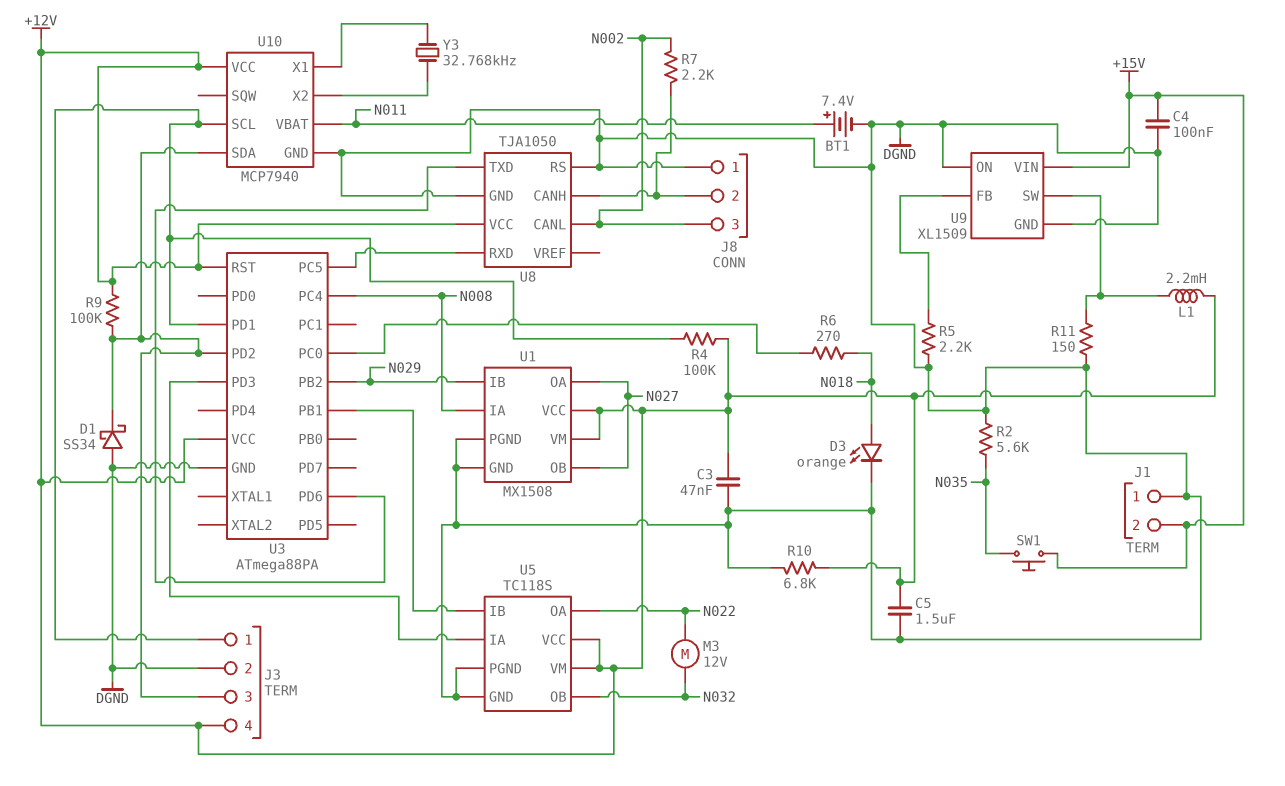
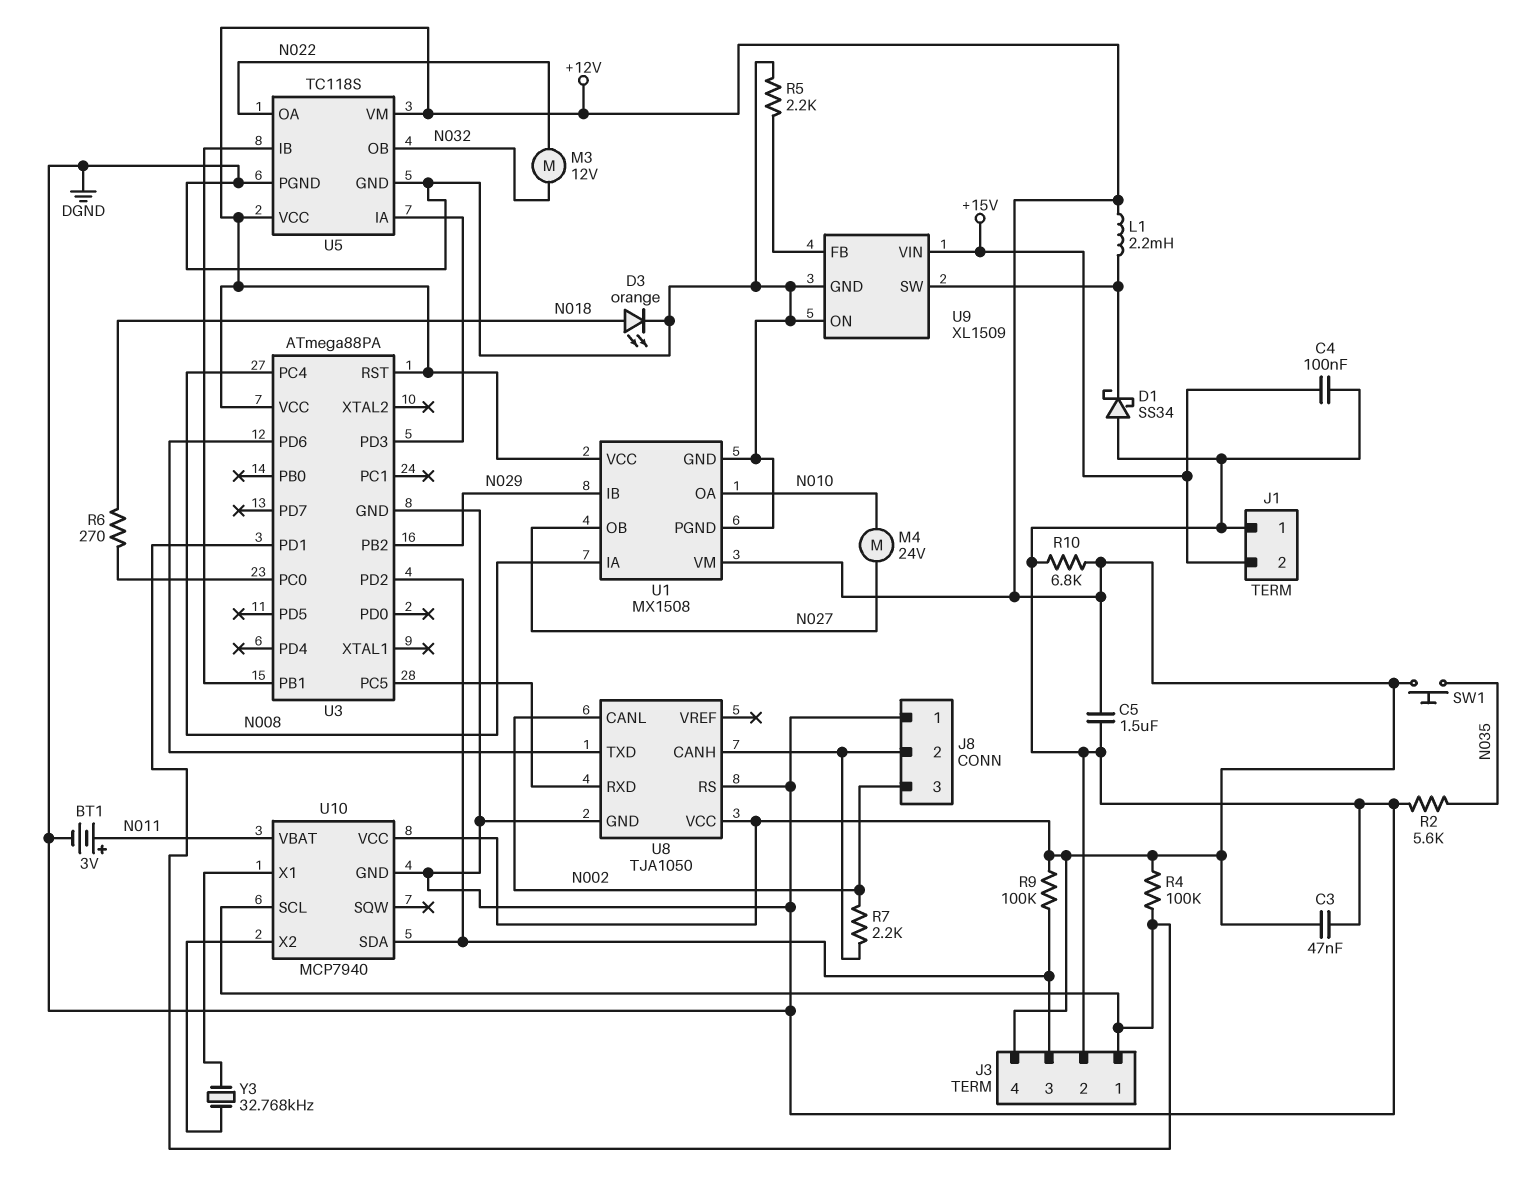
BT1: 7.4V (plus N011, minus DGND) -> 3V (plus N011, minus DGND)
D1: schottky SS34 (A DGND, K J3/3) -> schottky SS34 (A DGND, K U9/SW)
M4: none -> motor 24V (N010, N027)
R11: 150 (DGND, U9/SW) -> none
SW1: button (+15V, N035) -> button (+12V, N035)
U1 pin OA: N027 -> N010

